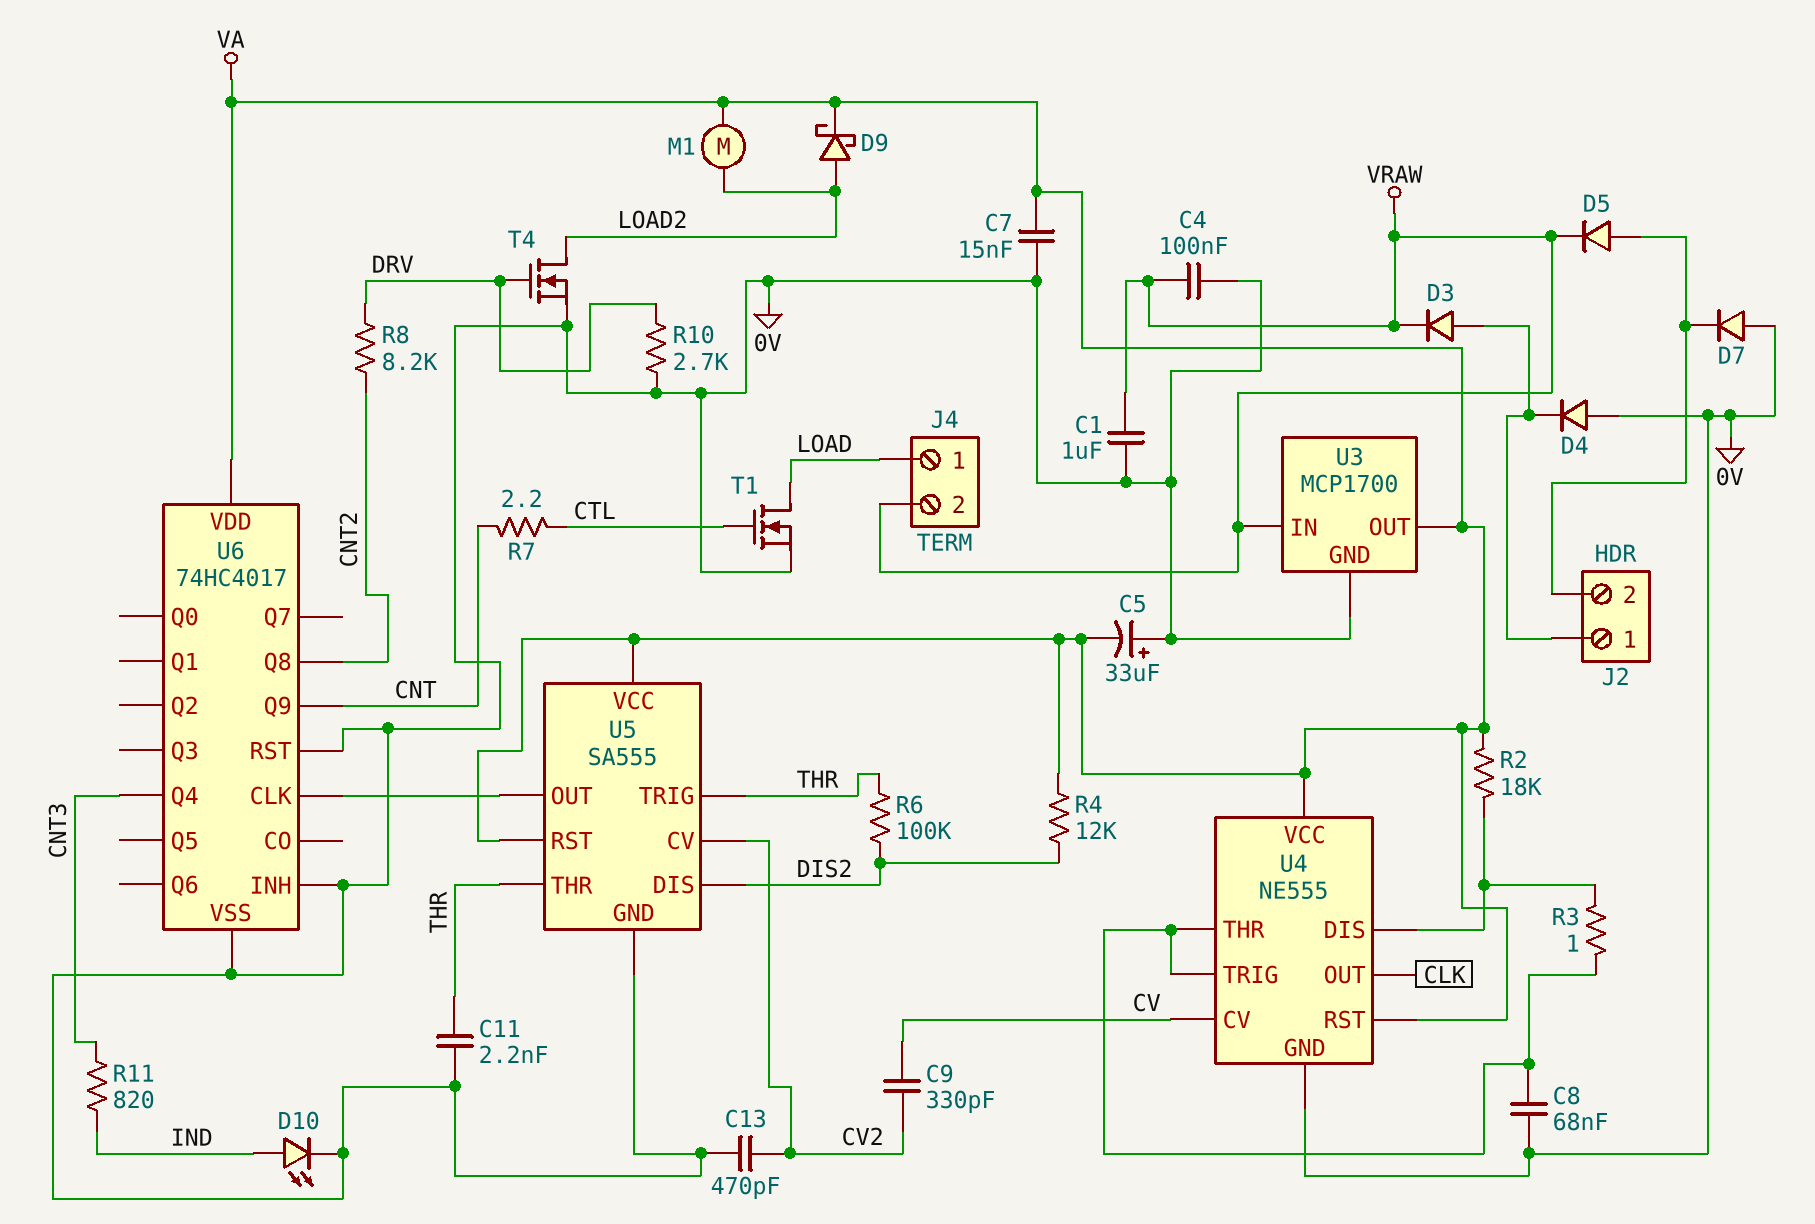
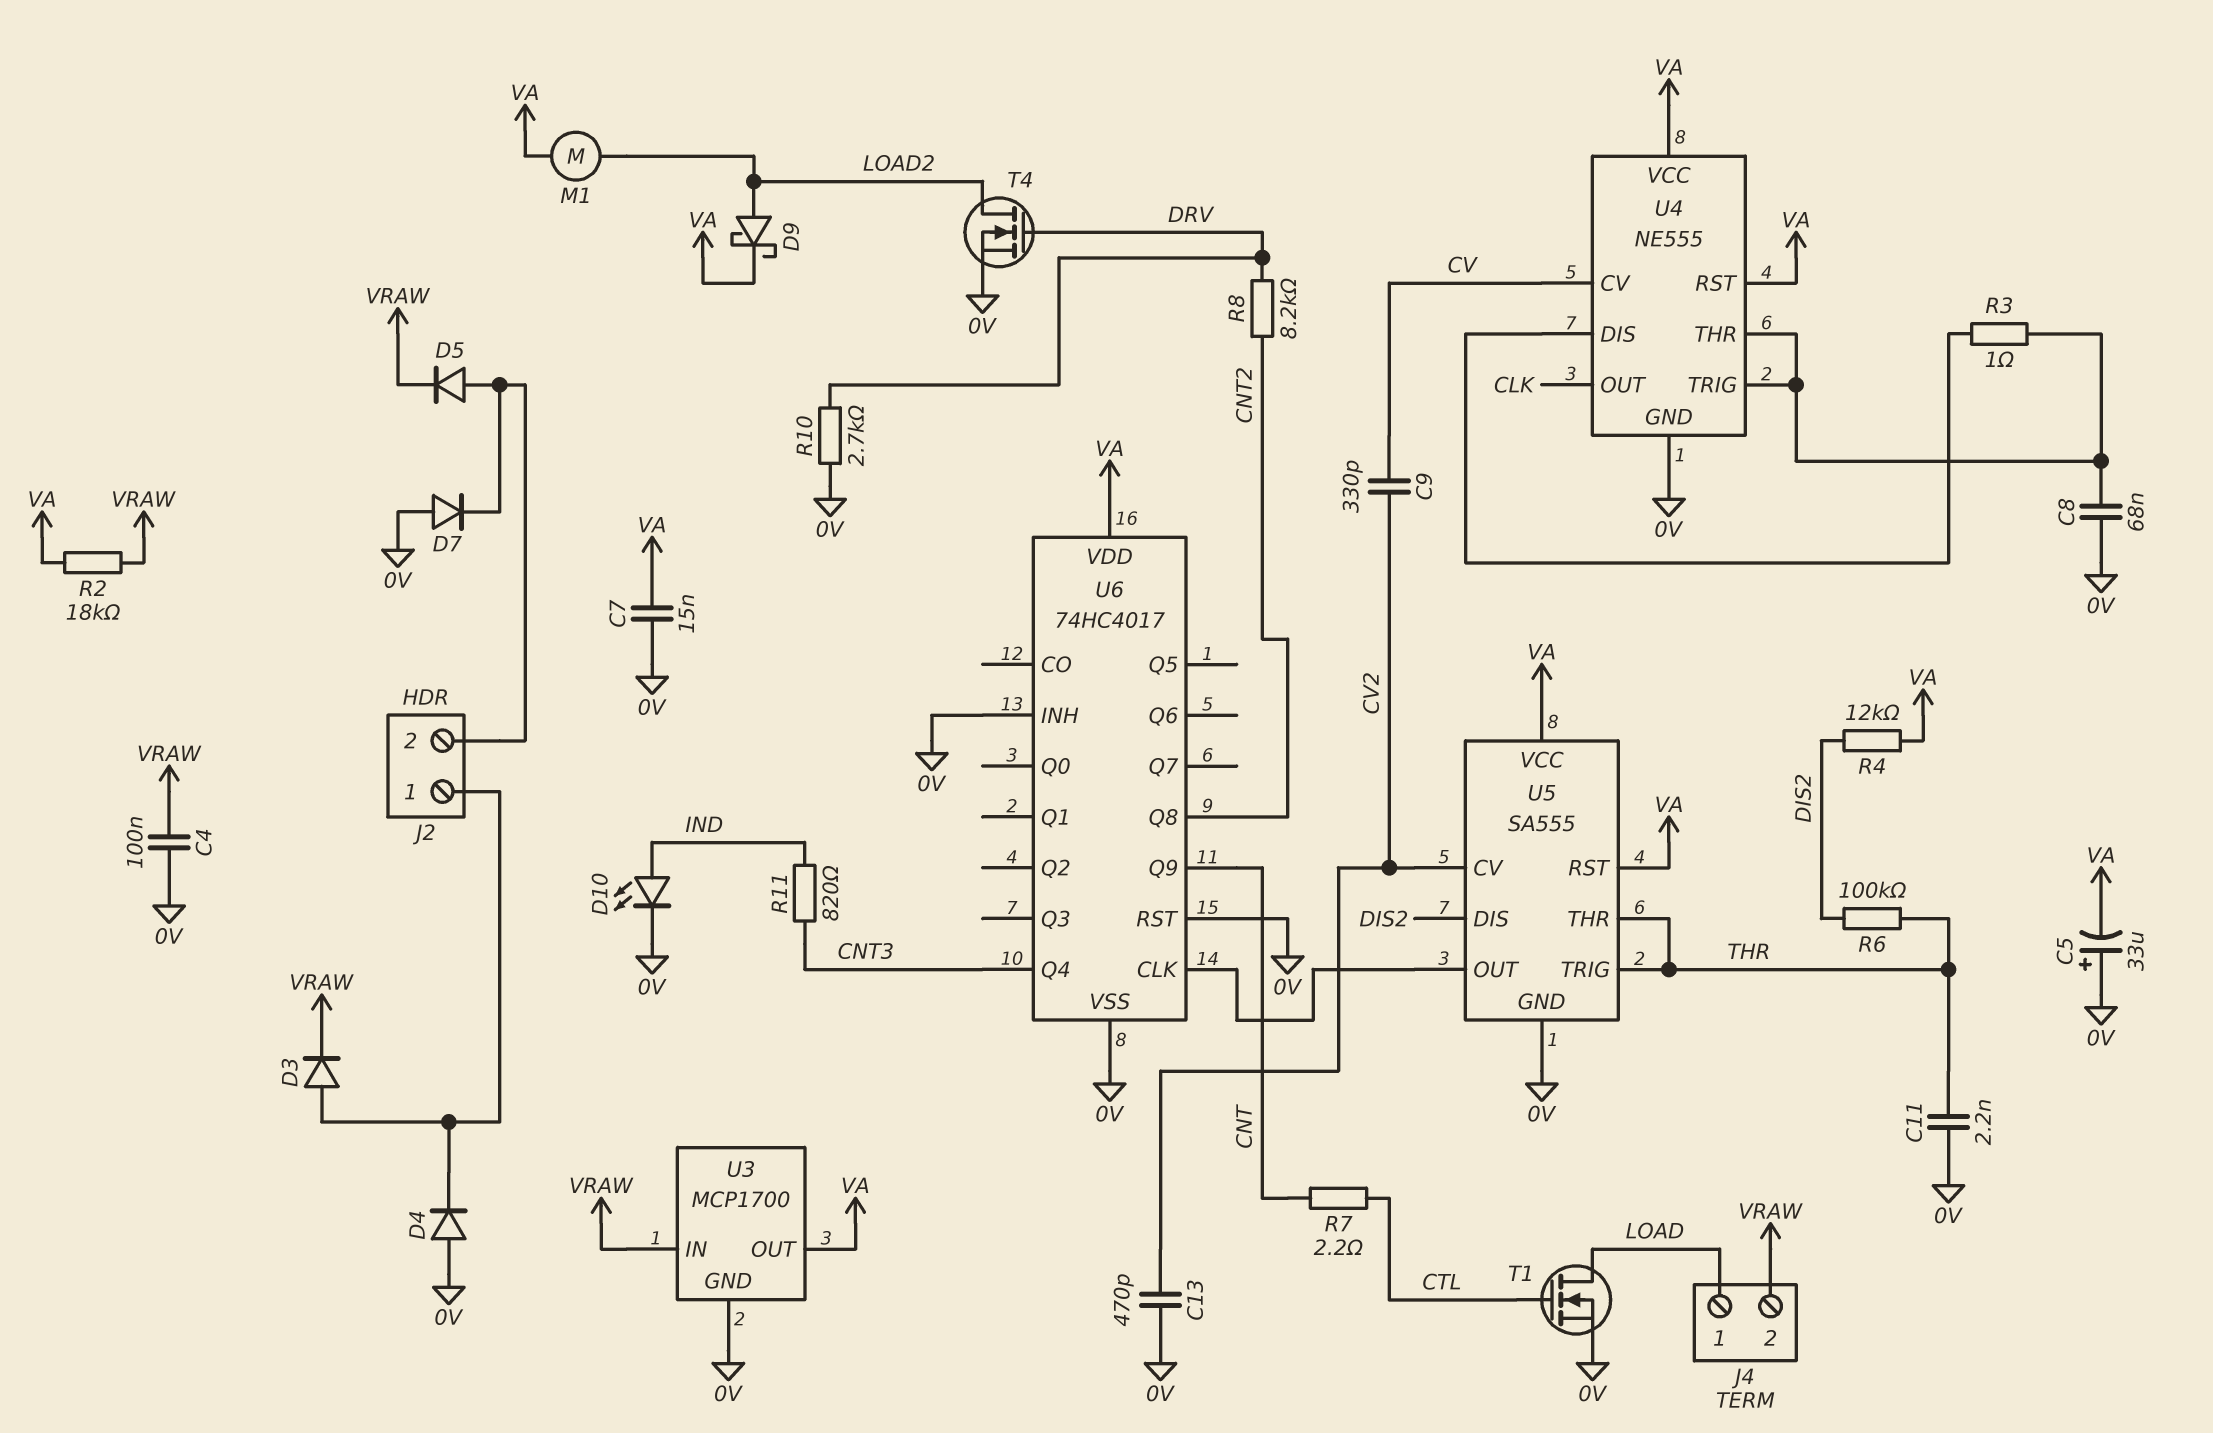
C1: 1uF (0V, VRAW) -> none
R2: 18k (U4/DIS, VA) -> 18k (VA, VRAW)

